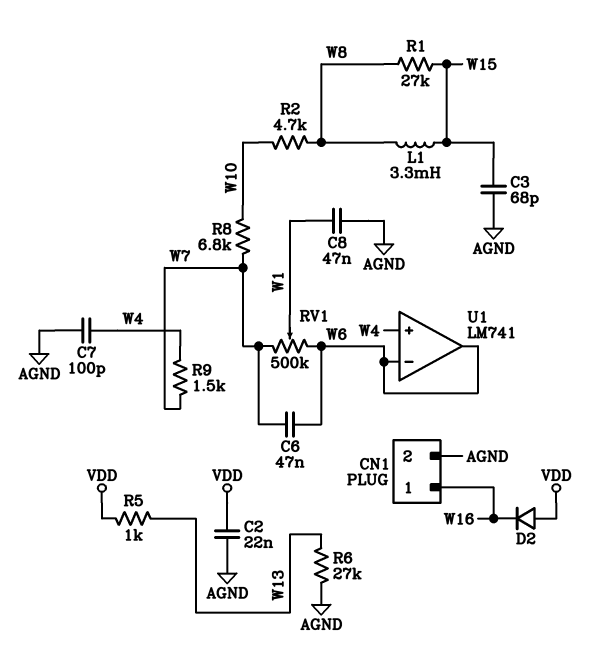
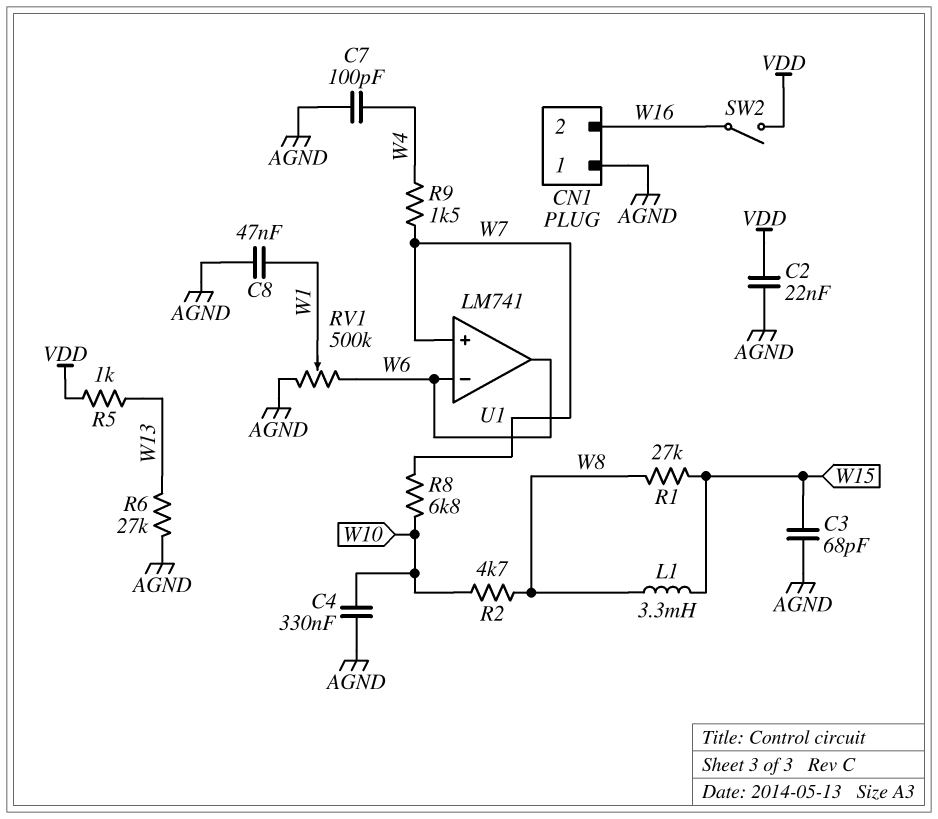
C4: none -> 330nF (AGND, W10)
C6: 47nF (W6, W7) -> none
CN1 pin 1: W16 -> AGND
CN1 pin 2: AGND -> W16
D2: diode (A VDD, K W16) -> none
RV1: 500k (W6, W7, wiper W1) -> 500k (AGND, W6, wiper W1)
SW2: none -> switch (VDD, W16)
U1 pin in+: W4 -> W7

